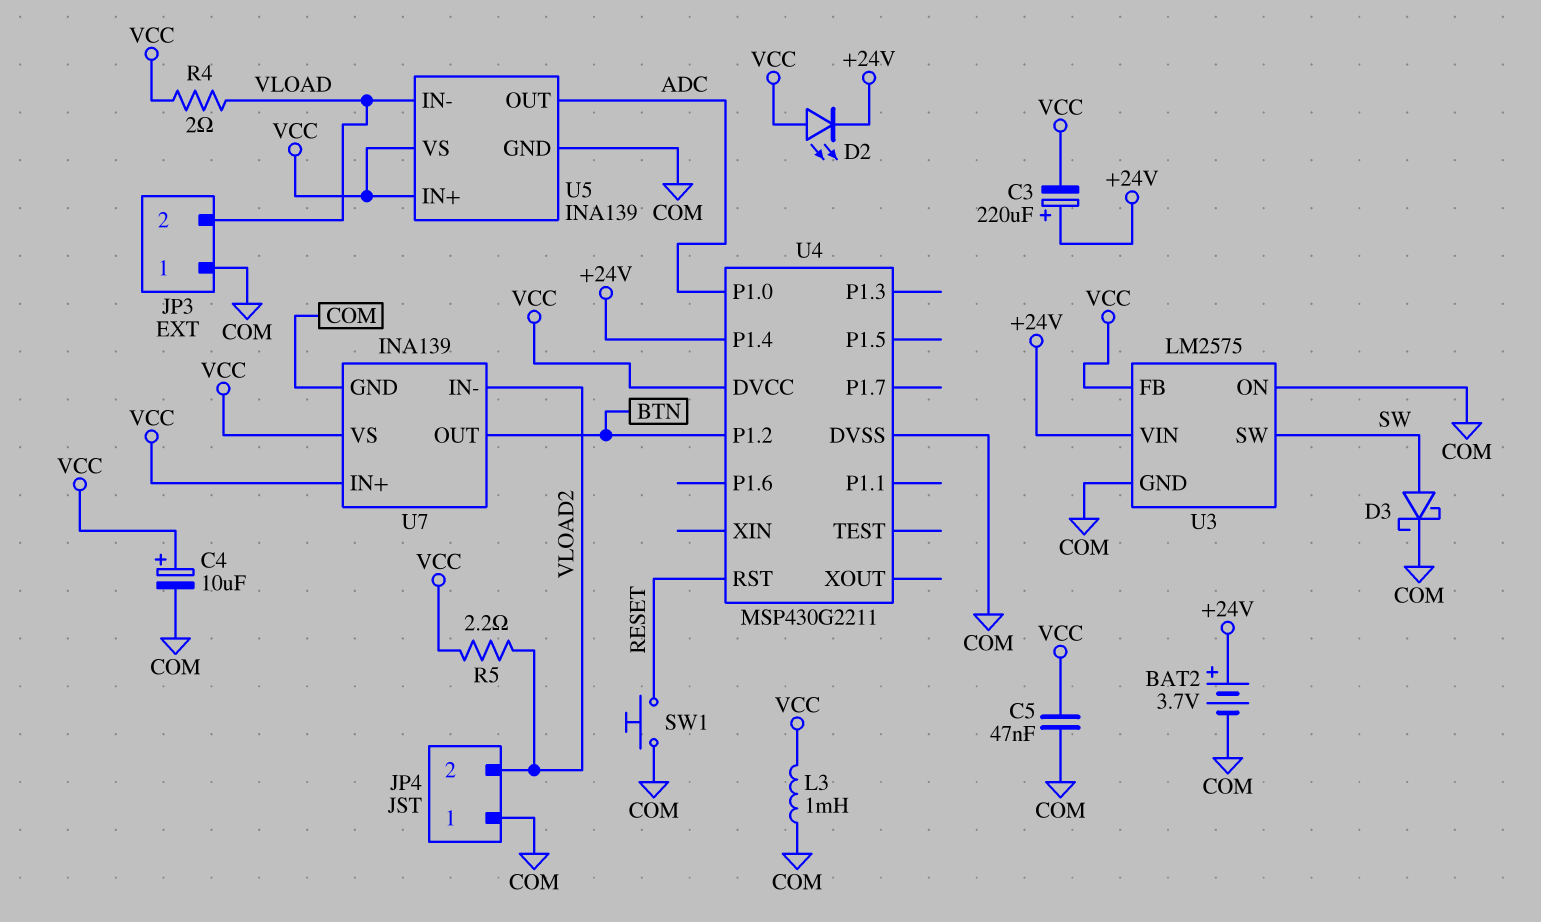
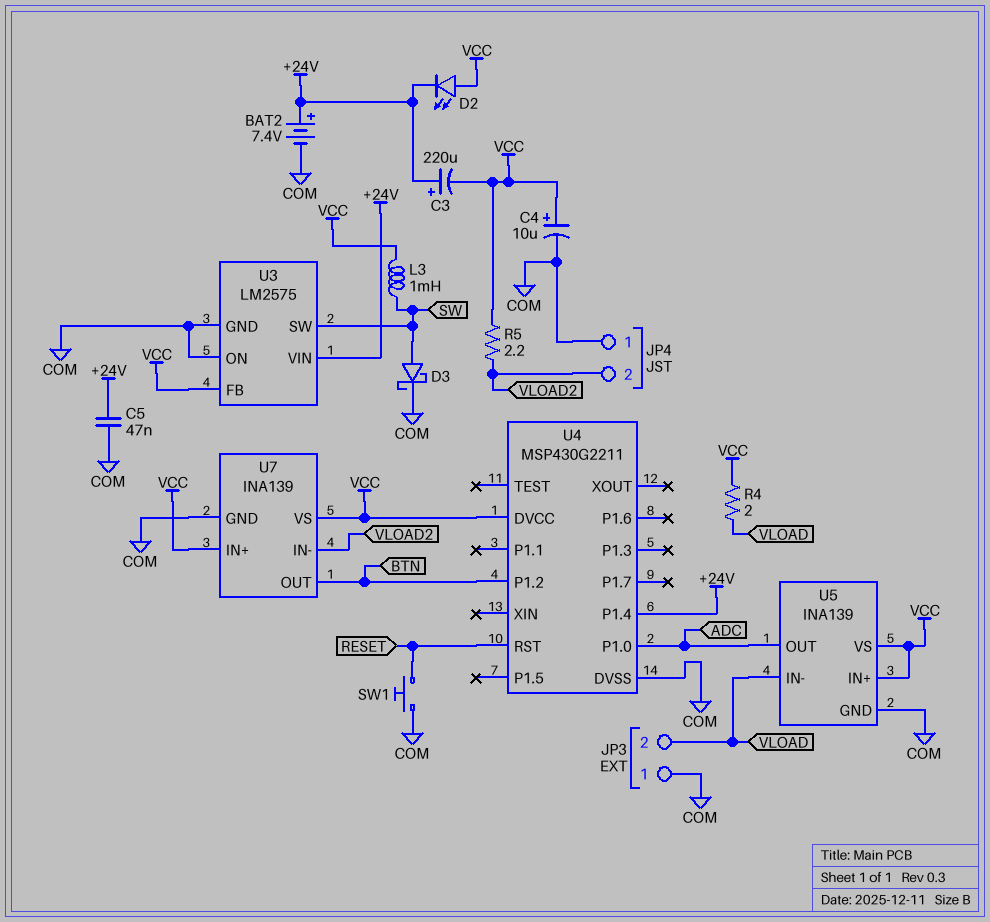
BAT2: 3.7V (plus +24V, minus COM) -> 7.4V (plus +24V, minus COM)
C5: 47nF (COM, VCC) -> 47nF (+24V, COM)
L3: 1mH (COM, VCC) -> 1mH (SW, VCC)

